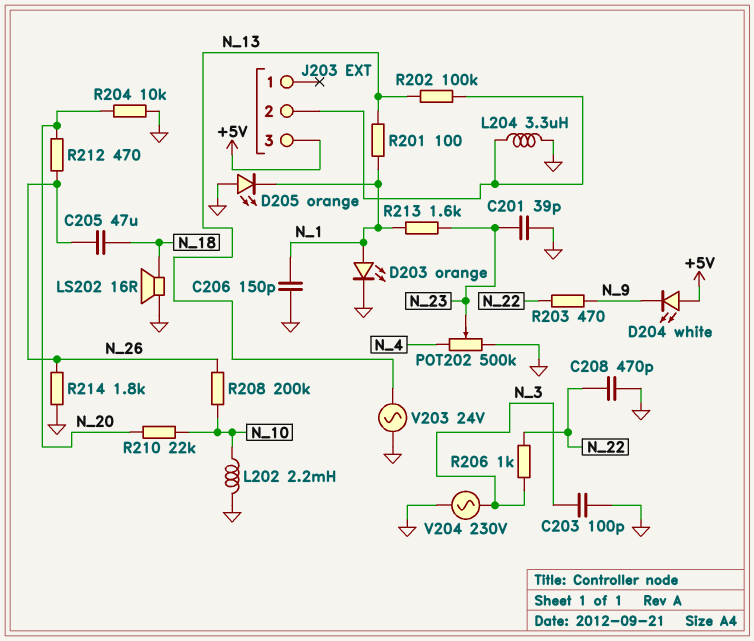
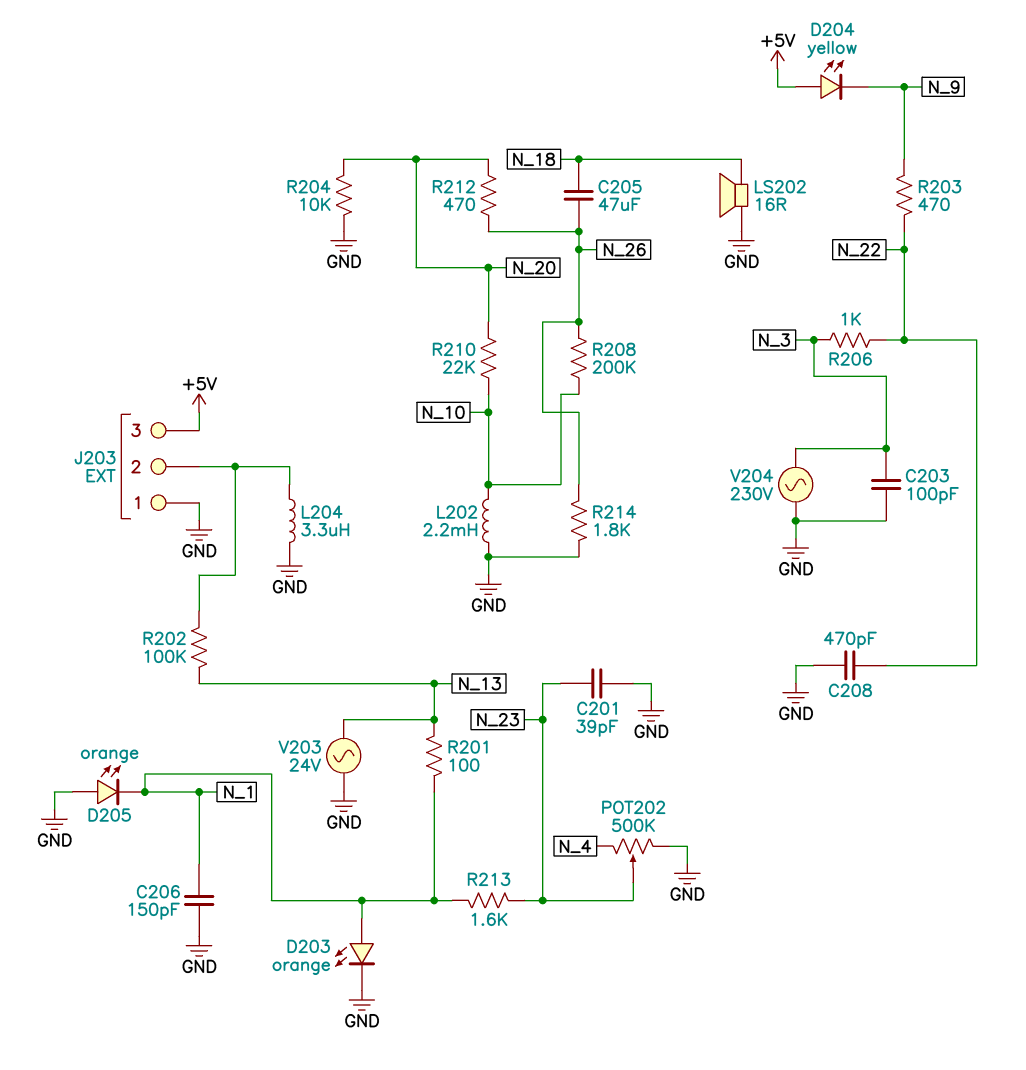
D204: LED white (A +5V, K N_9) -> LED yellow (A +5V, K N_9)
J203 pin 1: none -> GND

